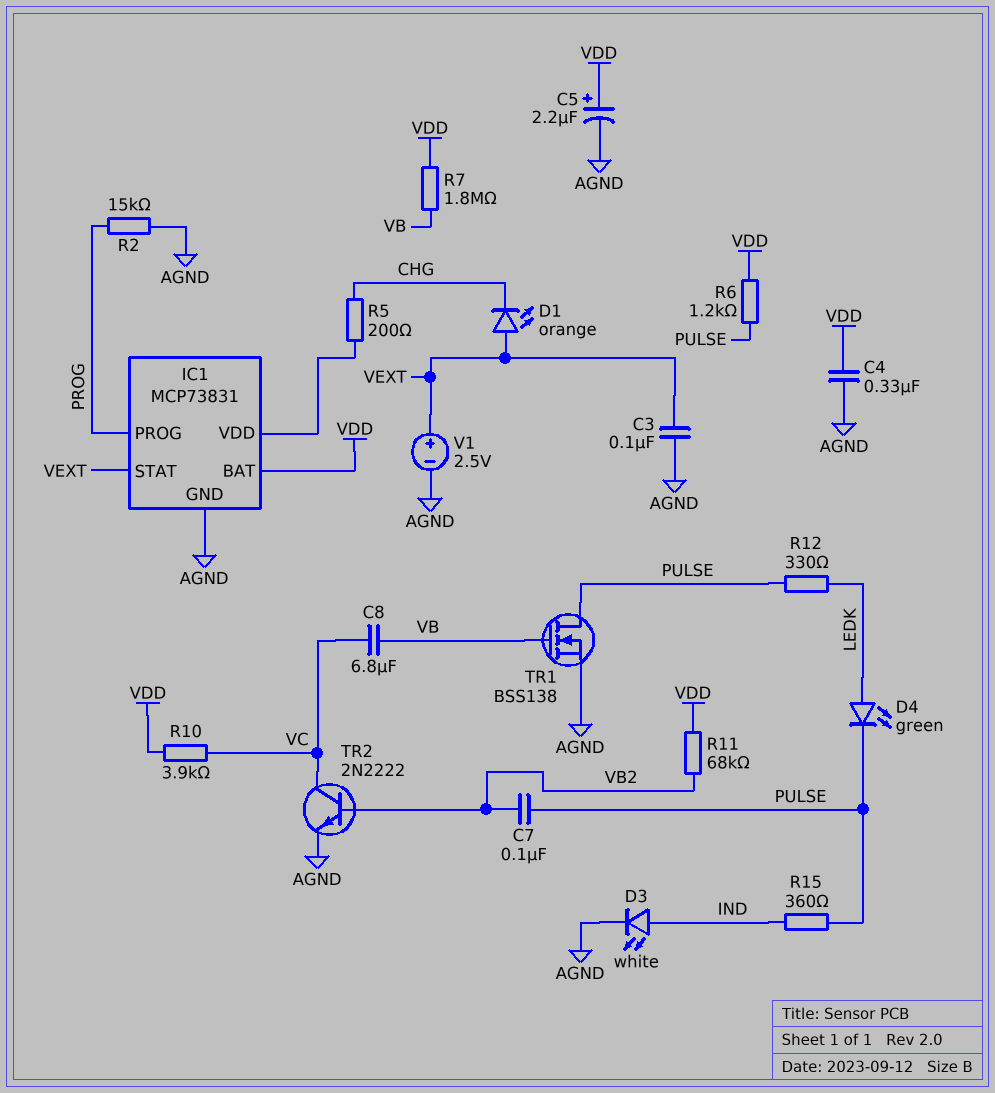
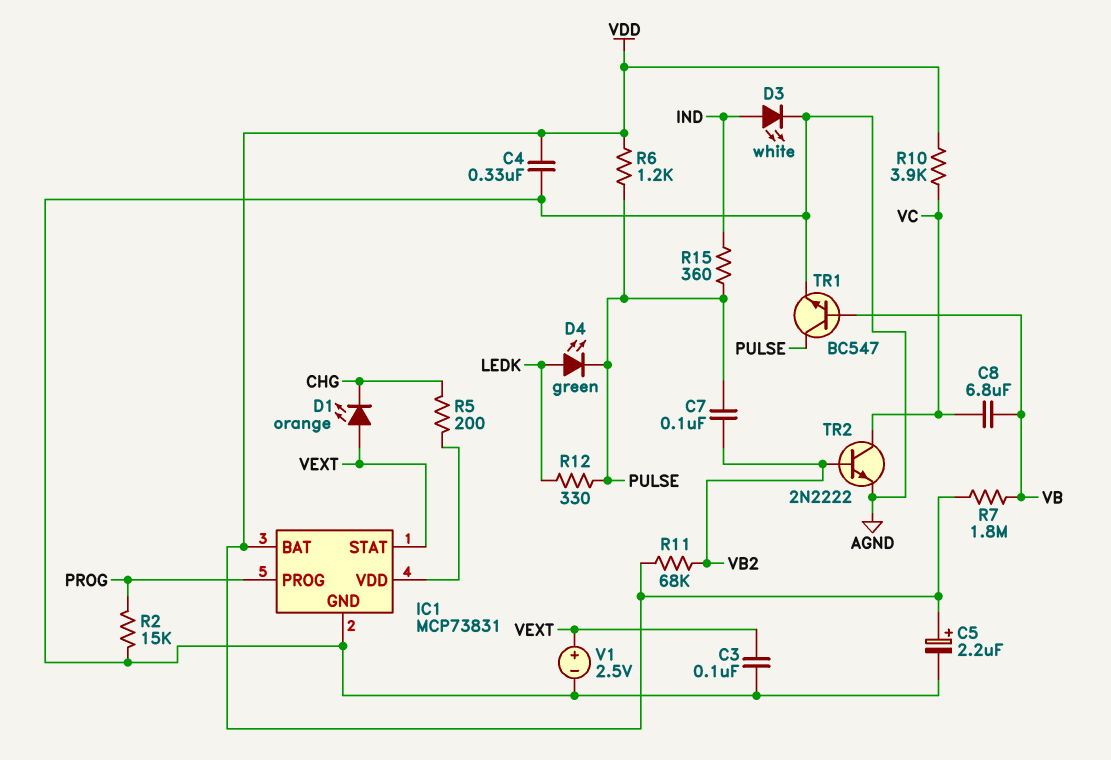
TR1: NMOS BSS138 (G VB, D PULSE, S AGND) -> NPN BC547 (B VB, C PULSE, E AGND)

